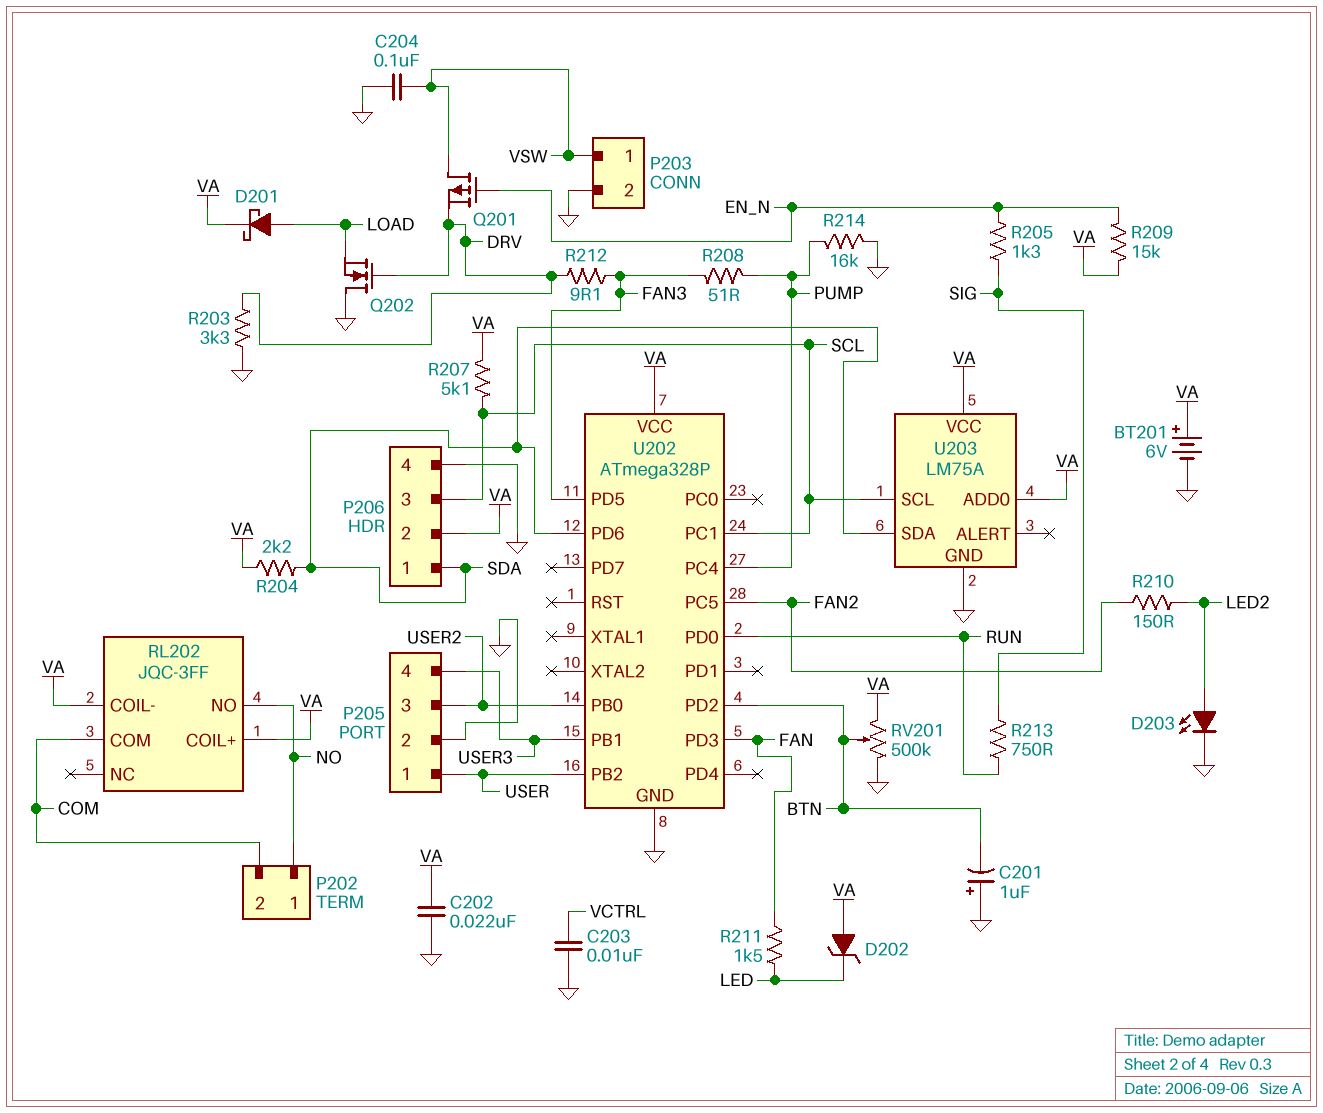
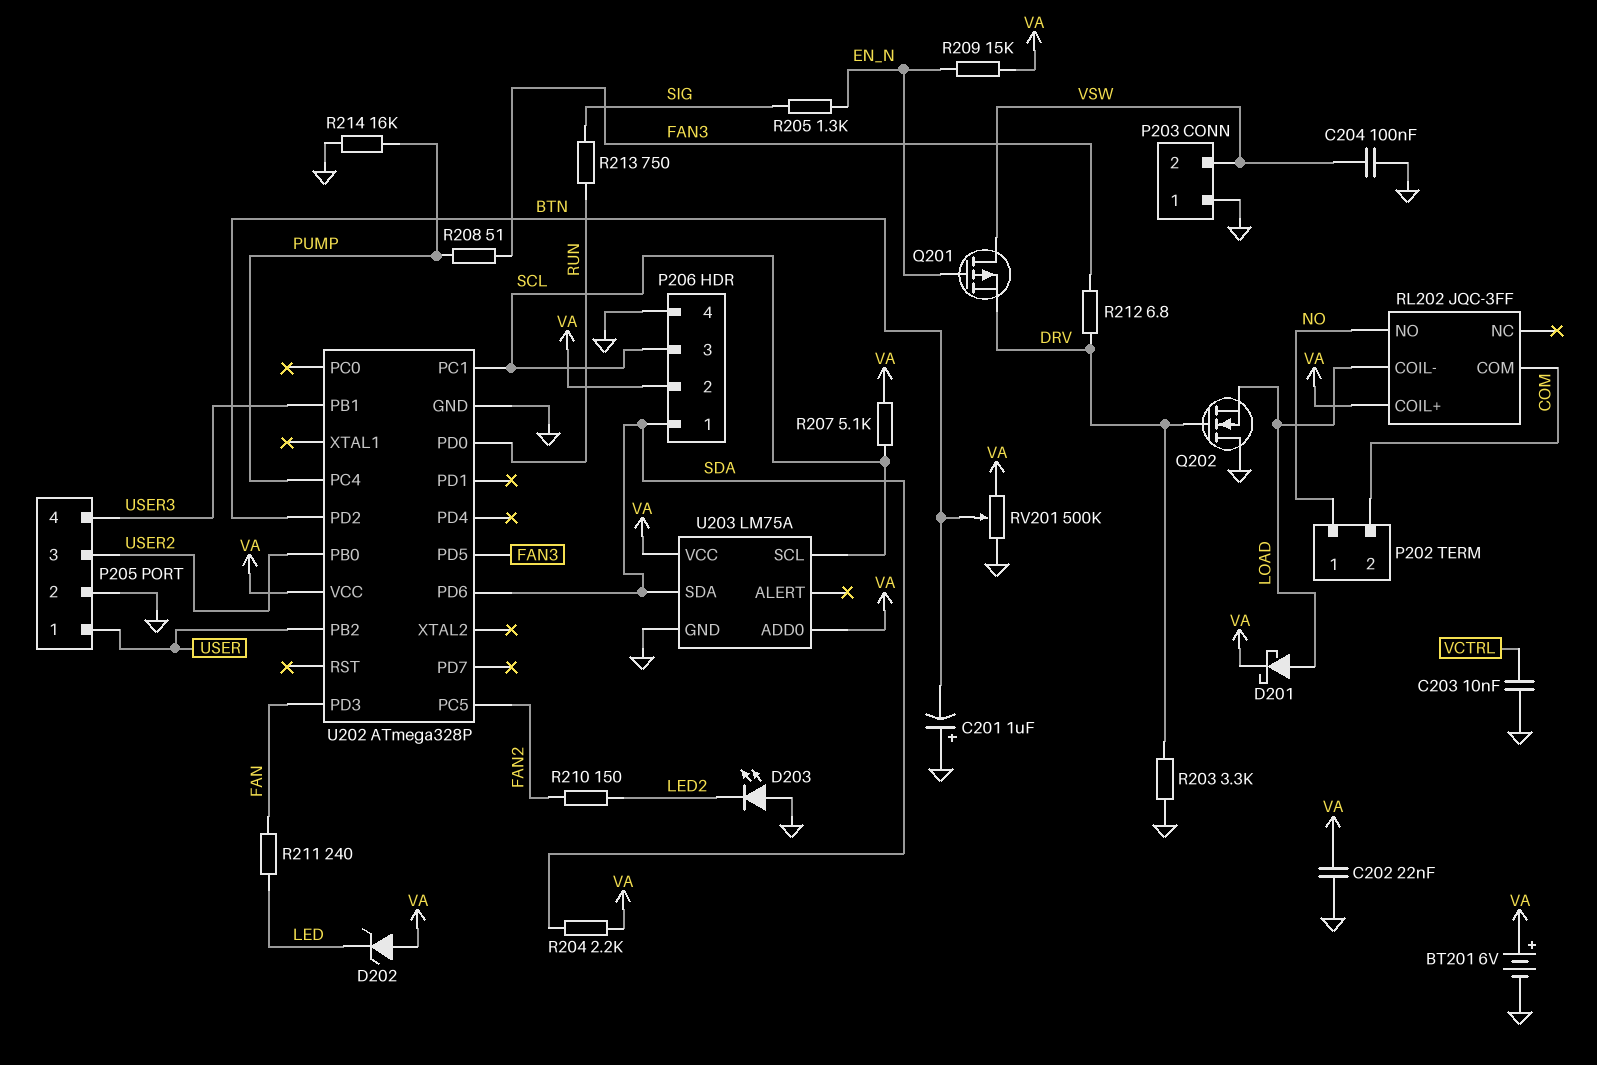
D203: LED (A LED2, K GND) -> LED (A GND, K LED2)
P203 pin 1: VSW -> GND
P203 pin 2: GND -> VSW
R211: 1.5k (FAN, LED) -> 240 (FAN, LED)
R212: 9.1 (DRV, FAN3) -> 6.8 (DRV, FAN3)
RL202 pin COIL-: VA -> LOAD

